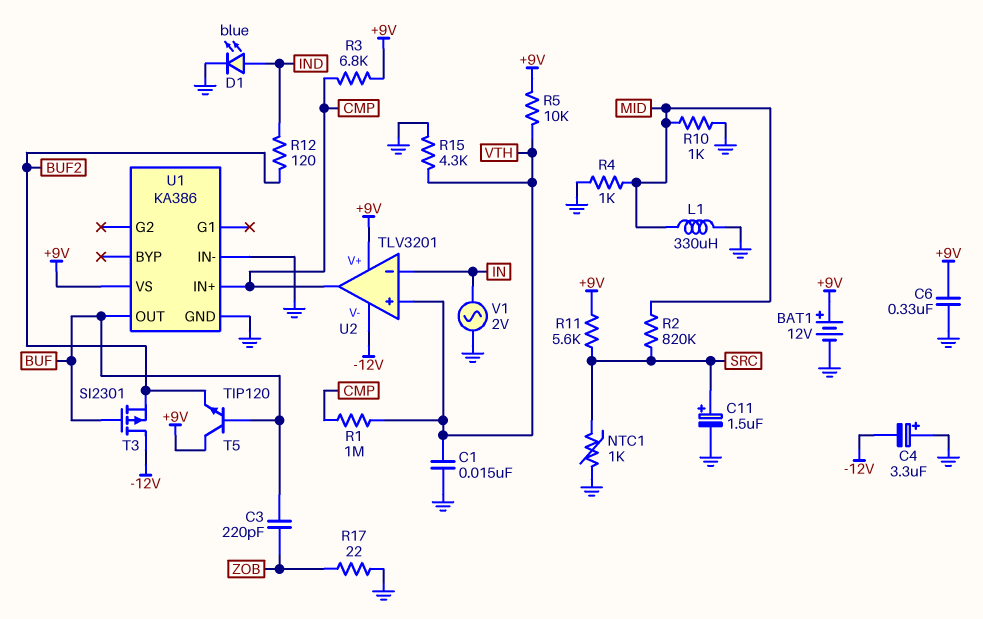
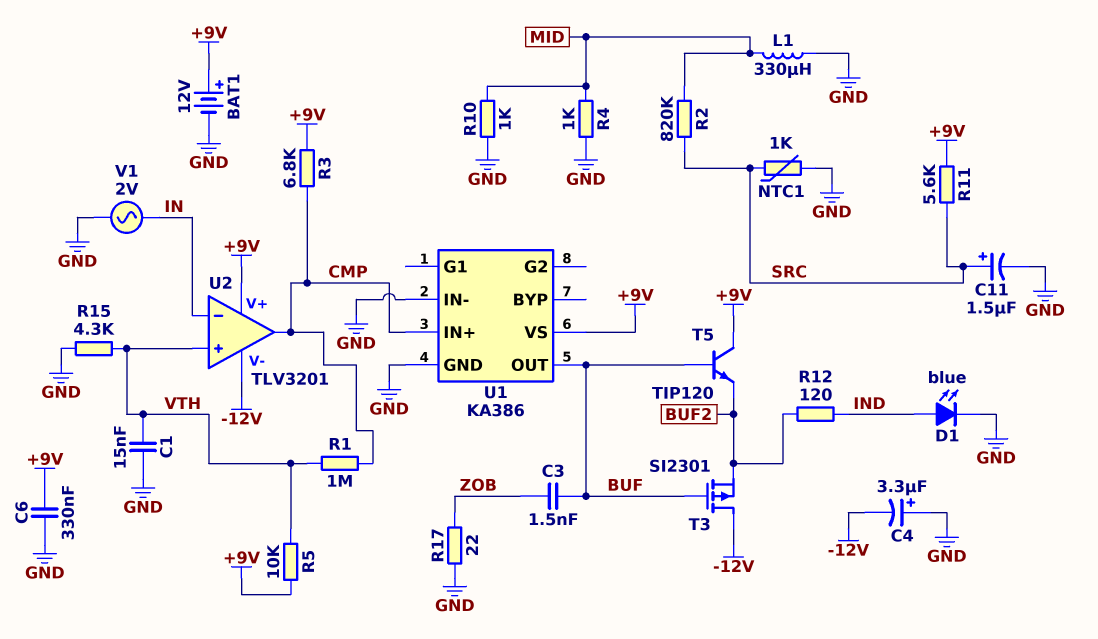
C3: 220pF (BUF, ZOB) -> 1.5nF (BUF, ZOB)

